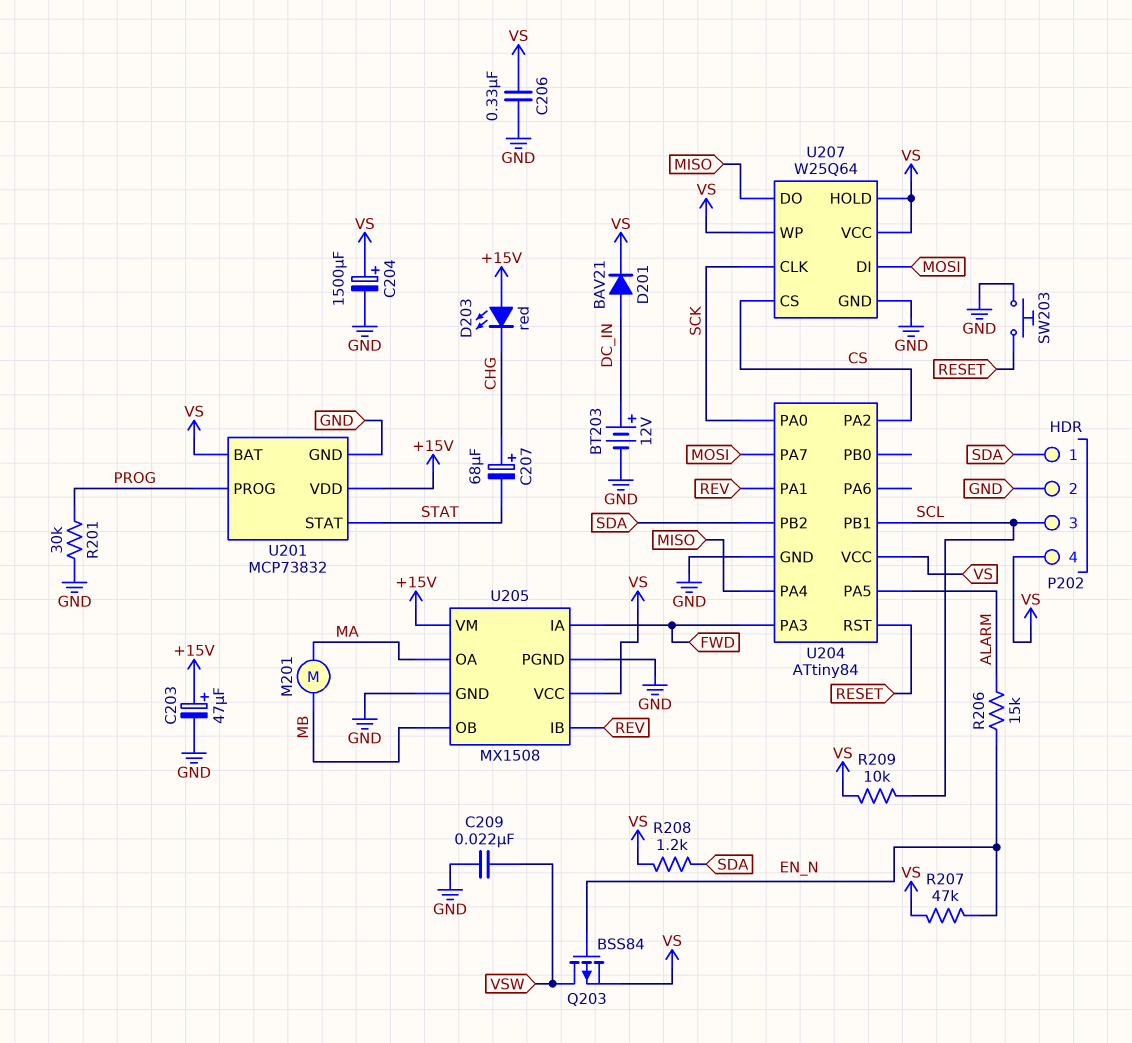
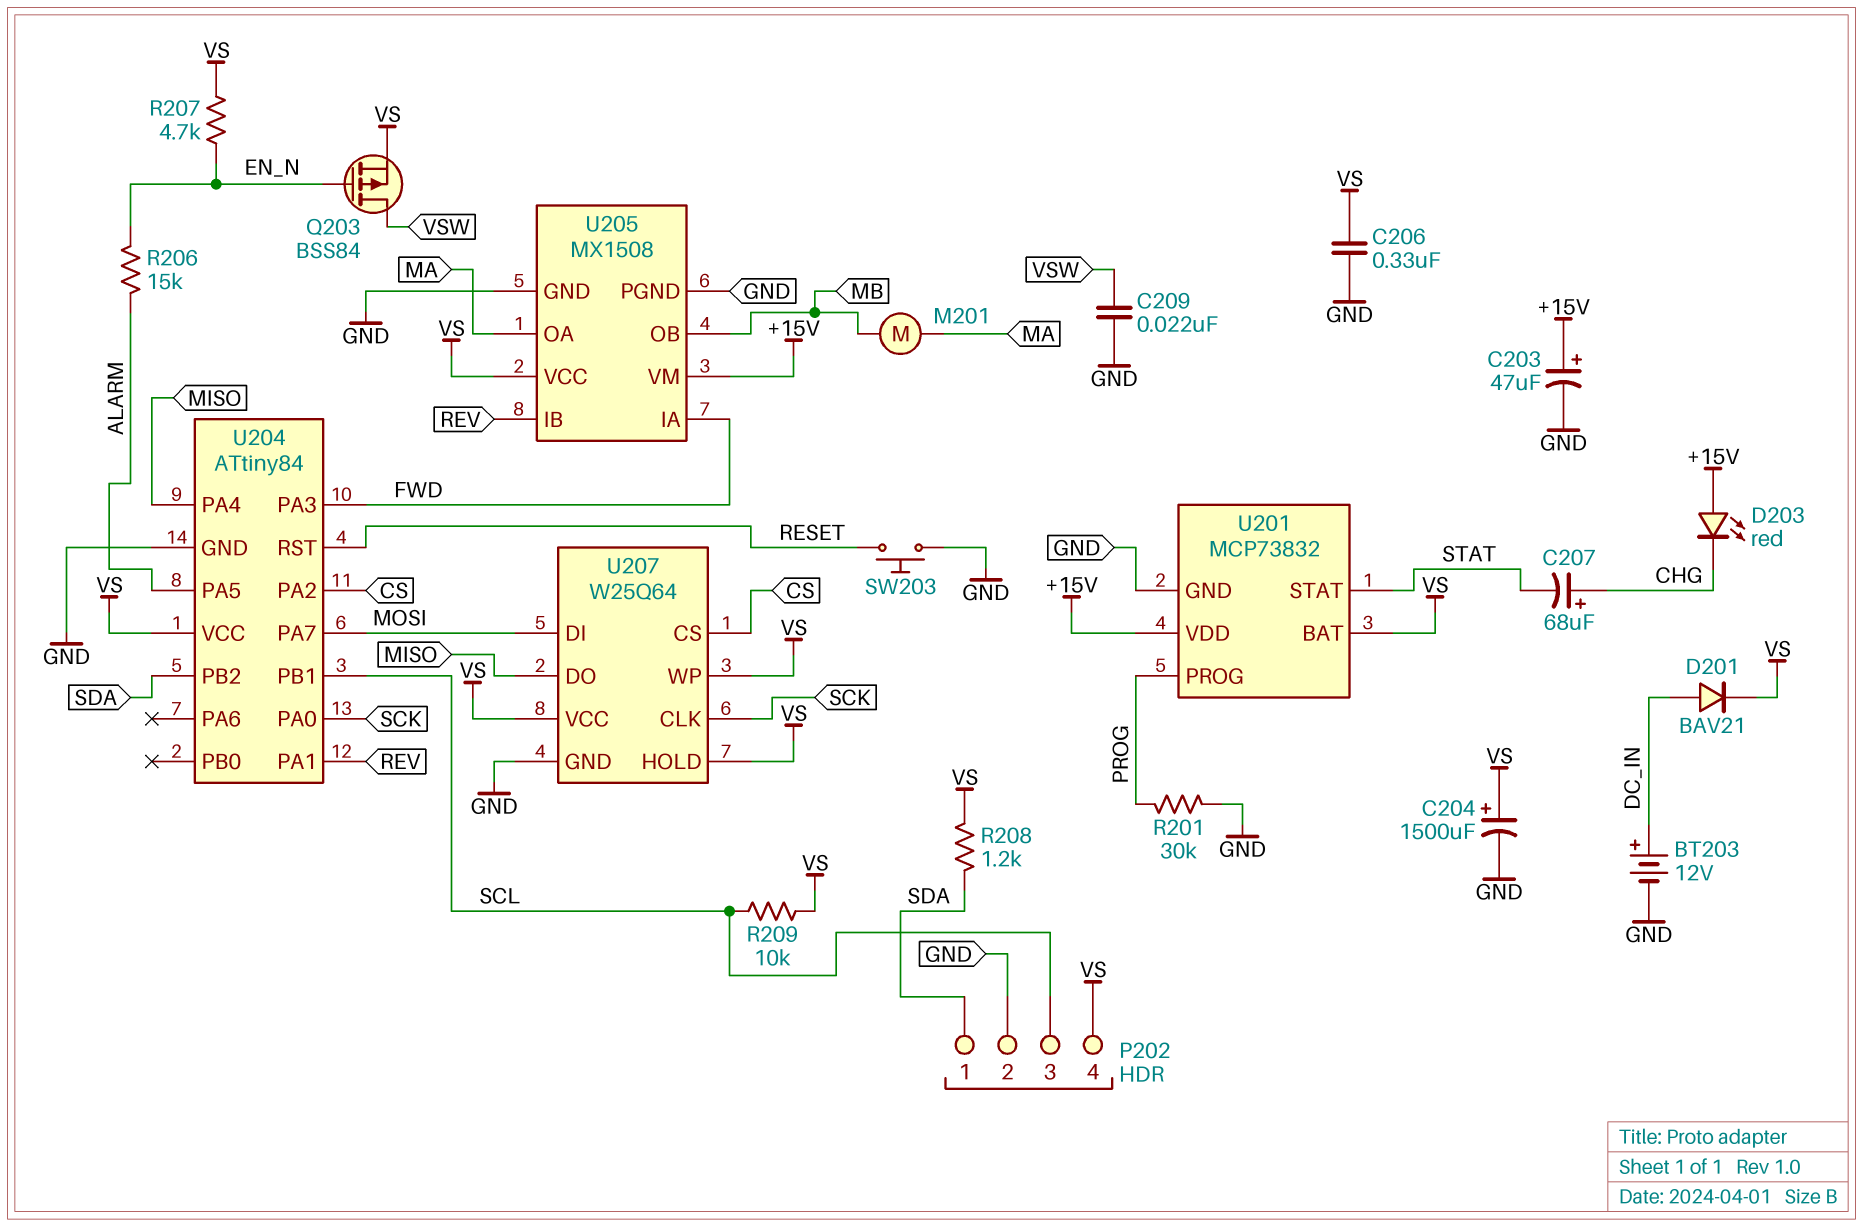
R207: 47k (EN_N, VS) -> 4.7k (EN_N, VS)

